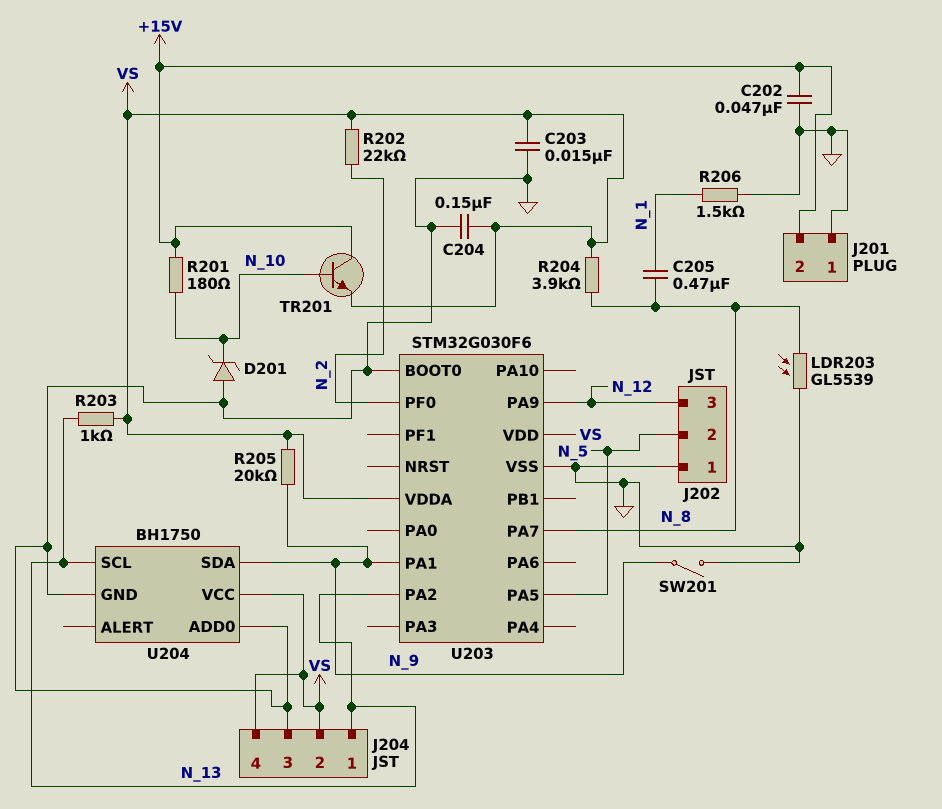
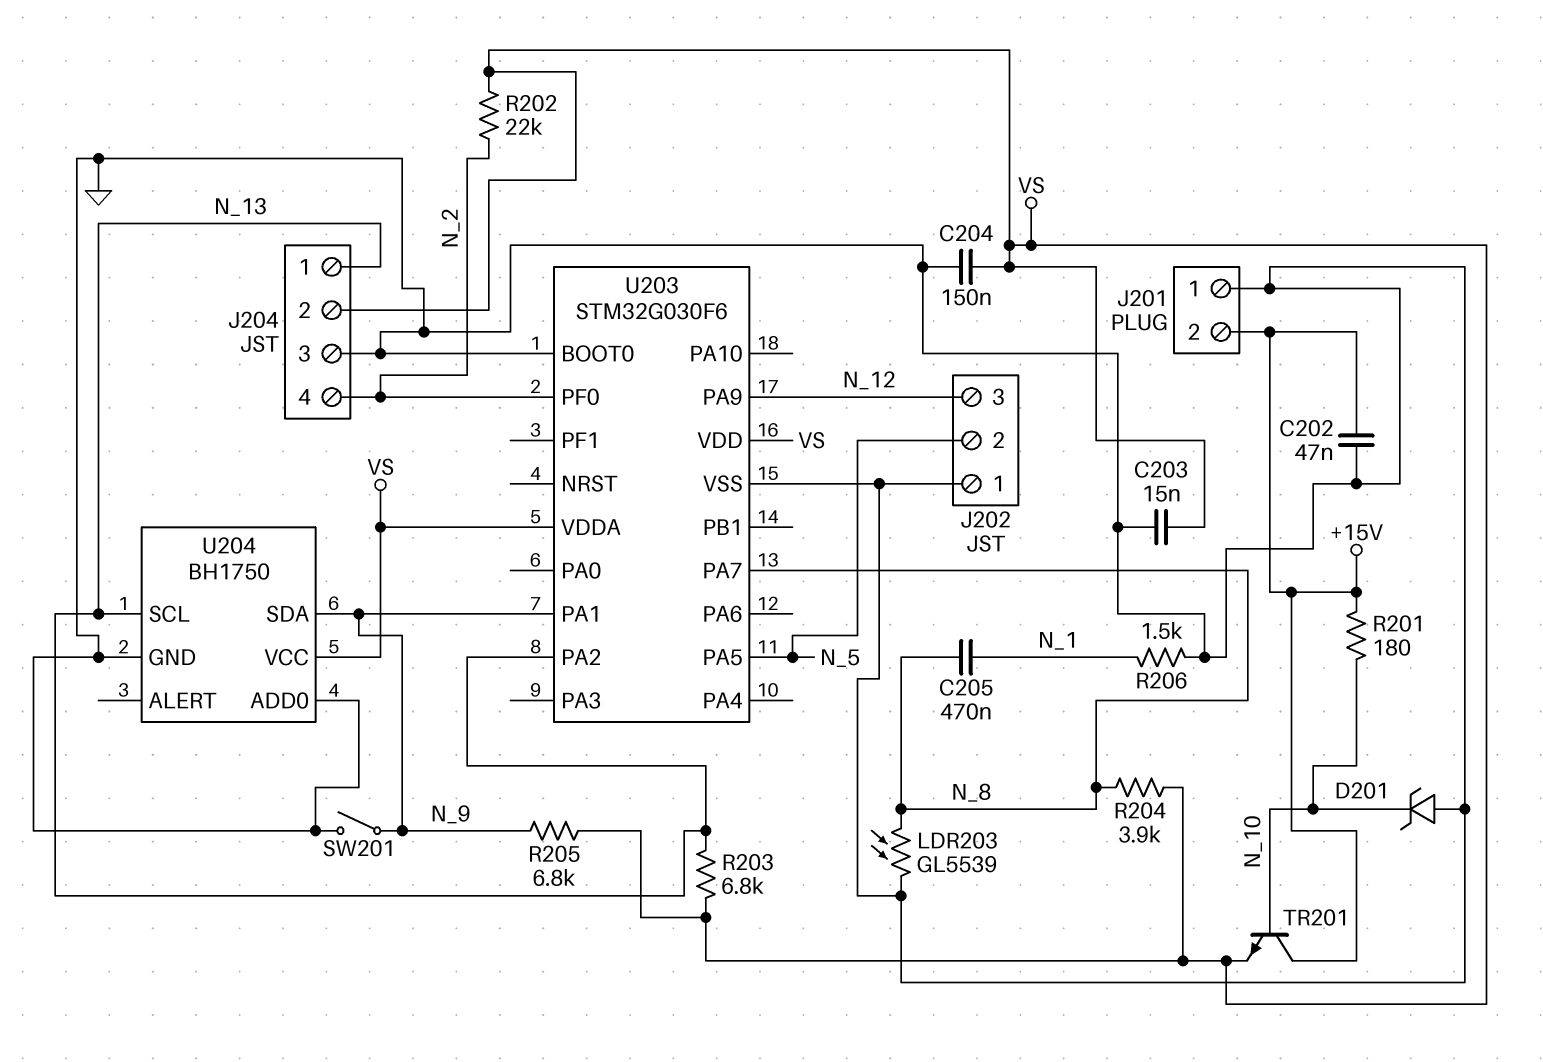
J204 pin 4: VS -> N_2
R203: 1k (N_13, VS) -> 6.8k (N_13, VS)
R205: 20k (N_9, VS) -> 6.8k (N_9, VS)

